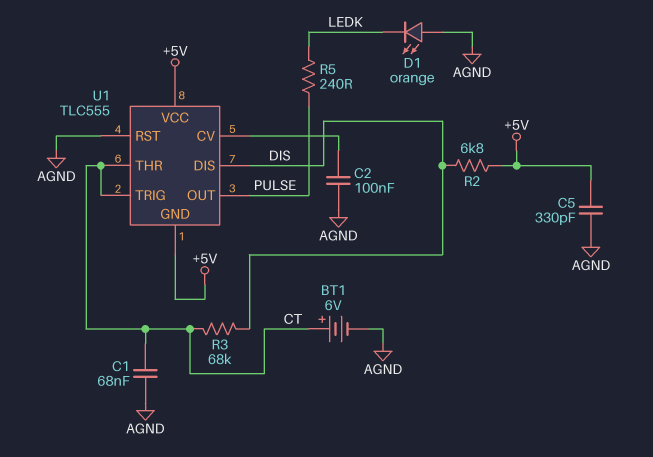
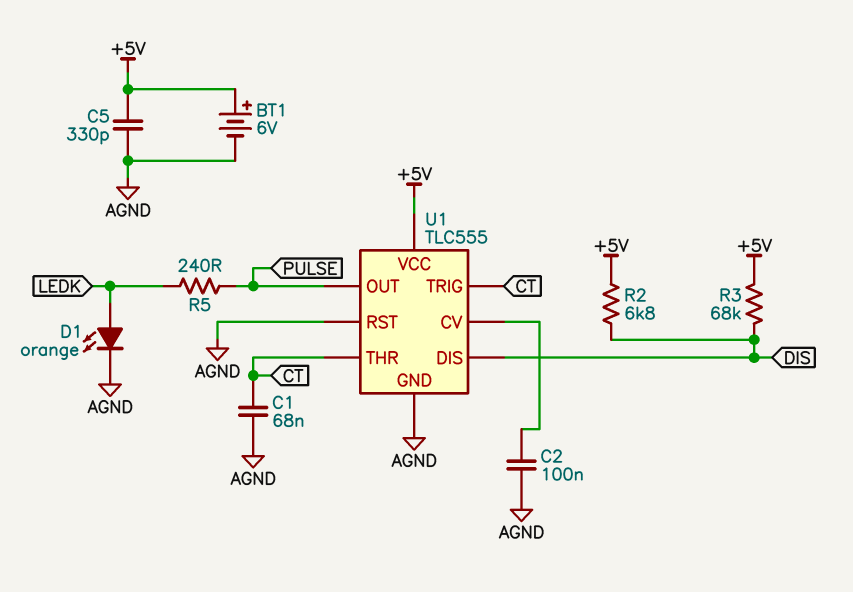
BT1: 6V (plus CT, minus AGND) -> 6V (plus +5V, minus AGND)
D1: LED orange (A AGND, K LEDK) -> LED orange (A LEDK, K AGND)
R3: 68k (CT, DIS) -> 68k (+5V, DIS)
U1 pin GND: +5V -> AGND

